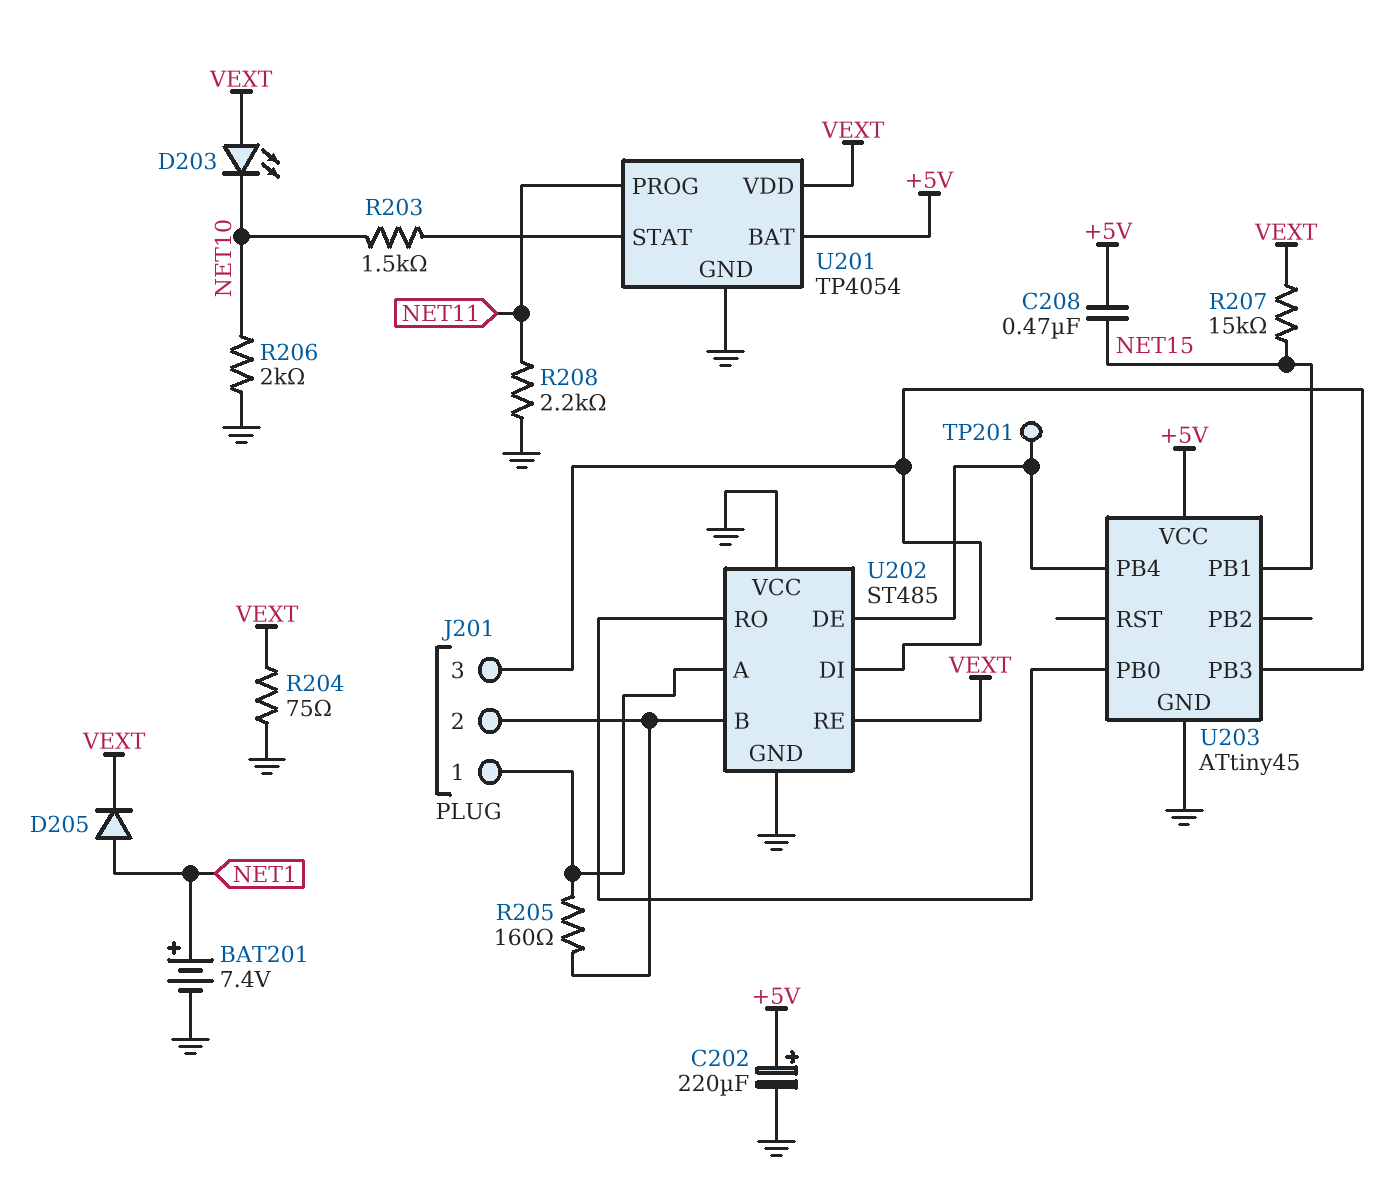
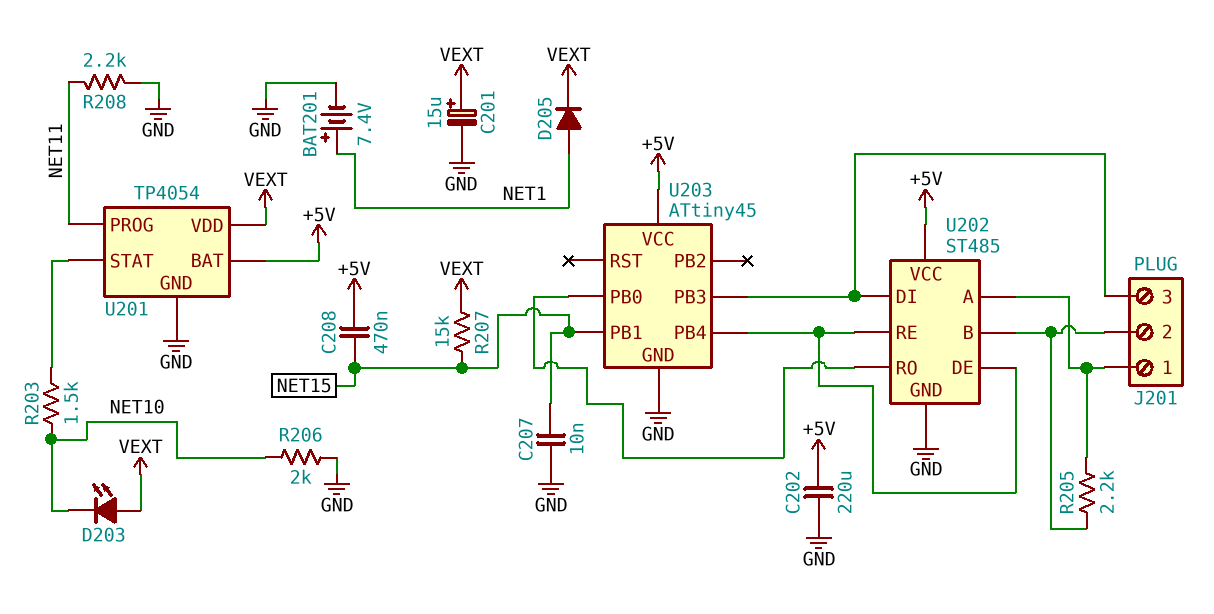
C201: none -> 15uF (plus VEXT, minus GND)
C202: 220uF (plus +5V, minus GND) -> 220uF (+5V, GND)
C207: none -> 10nF (GND, NET15)
R204: 75 (GND, VEXT) -> none
R205: 160 (J201/1, J201/2) -> 2.2k (J201/1, J201/2)
TP201: test point (U202/DE) -> none
U202 pin RE: VEXT -> U202/DE
U202 pin VCC: GND -> +5V

